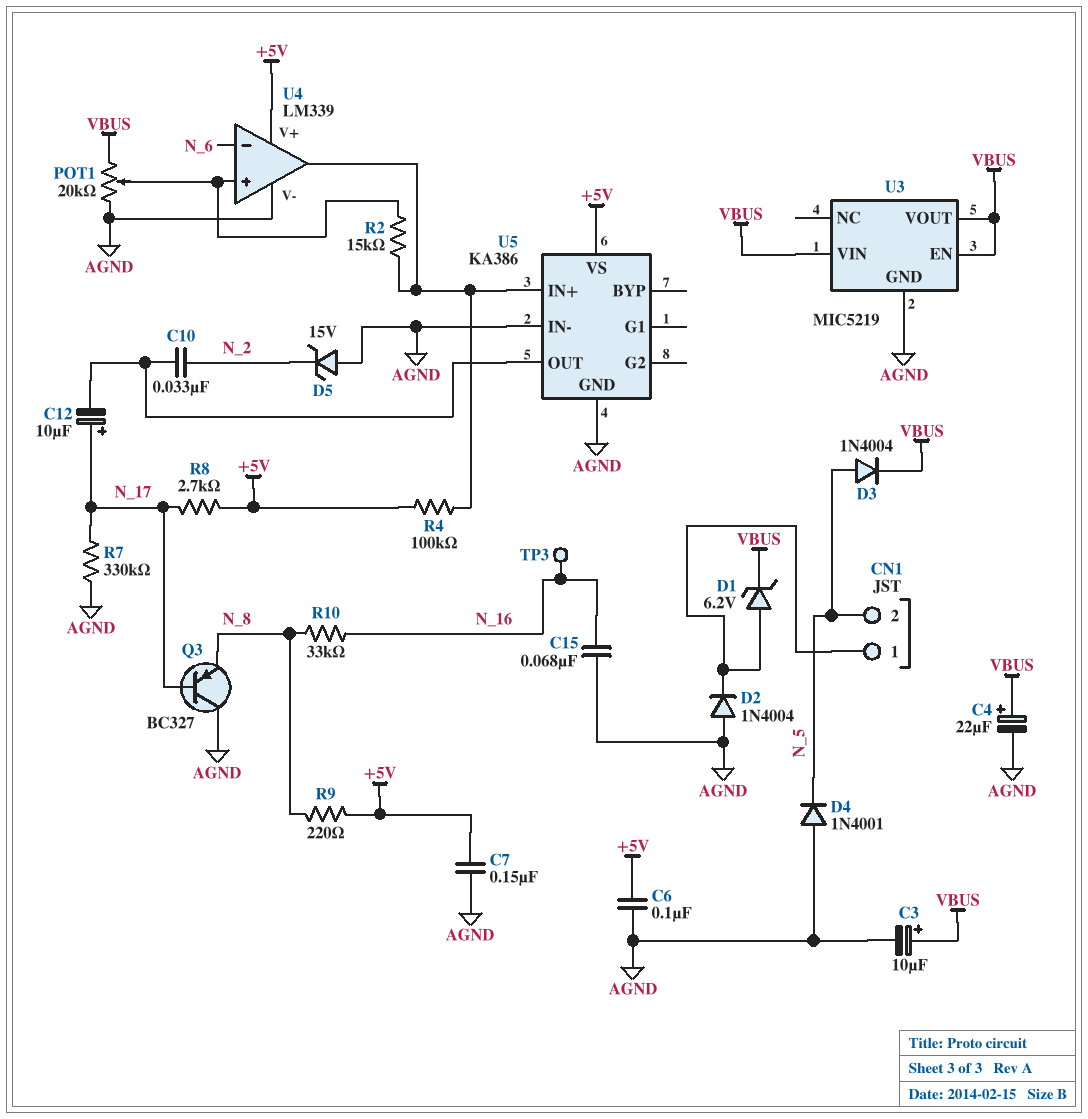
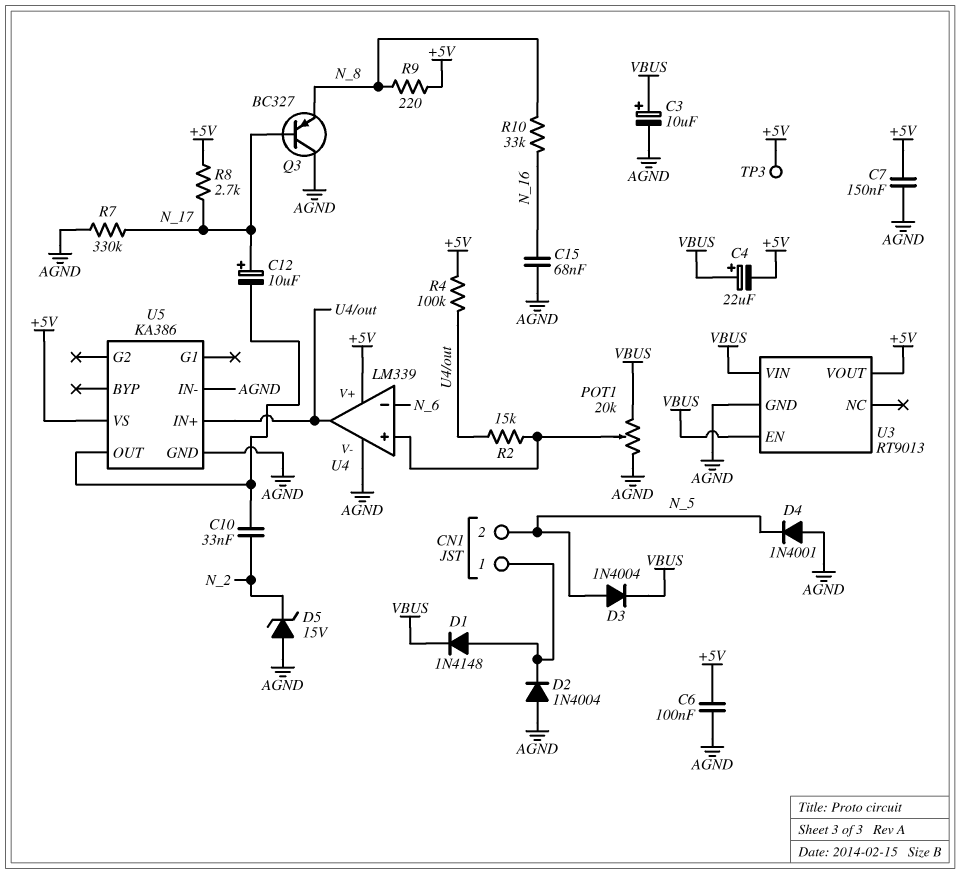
C4: 22uF (plus VBUS, minus AGND) -> 22uF (plus VBUS, minus +5V)
D1: zener 6.2V (A CN1/1, K VBUS) -> diode 1N4148 (A CN1/1, K VBUS)
TP3: test point (N_16) -> test point (+5V)
U3: MIC5219 -> RT9013
U3 pin VOUT: VBUS -> +5V

